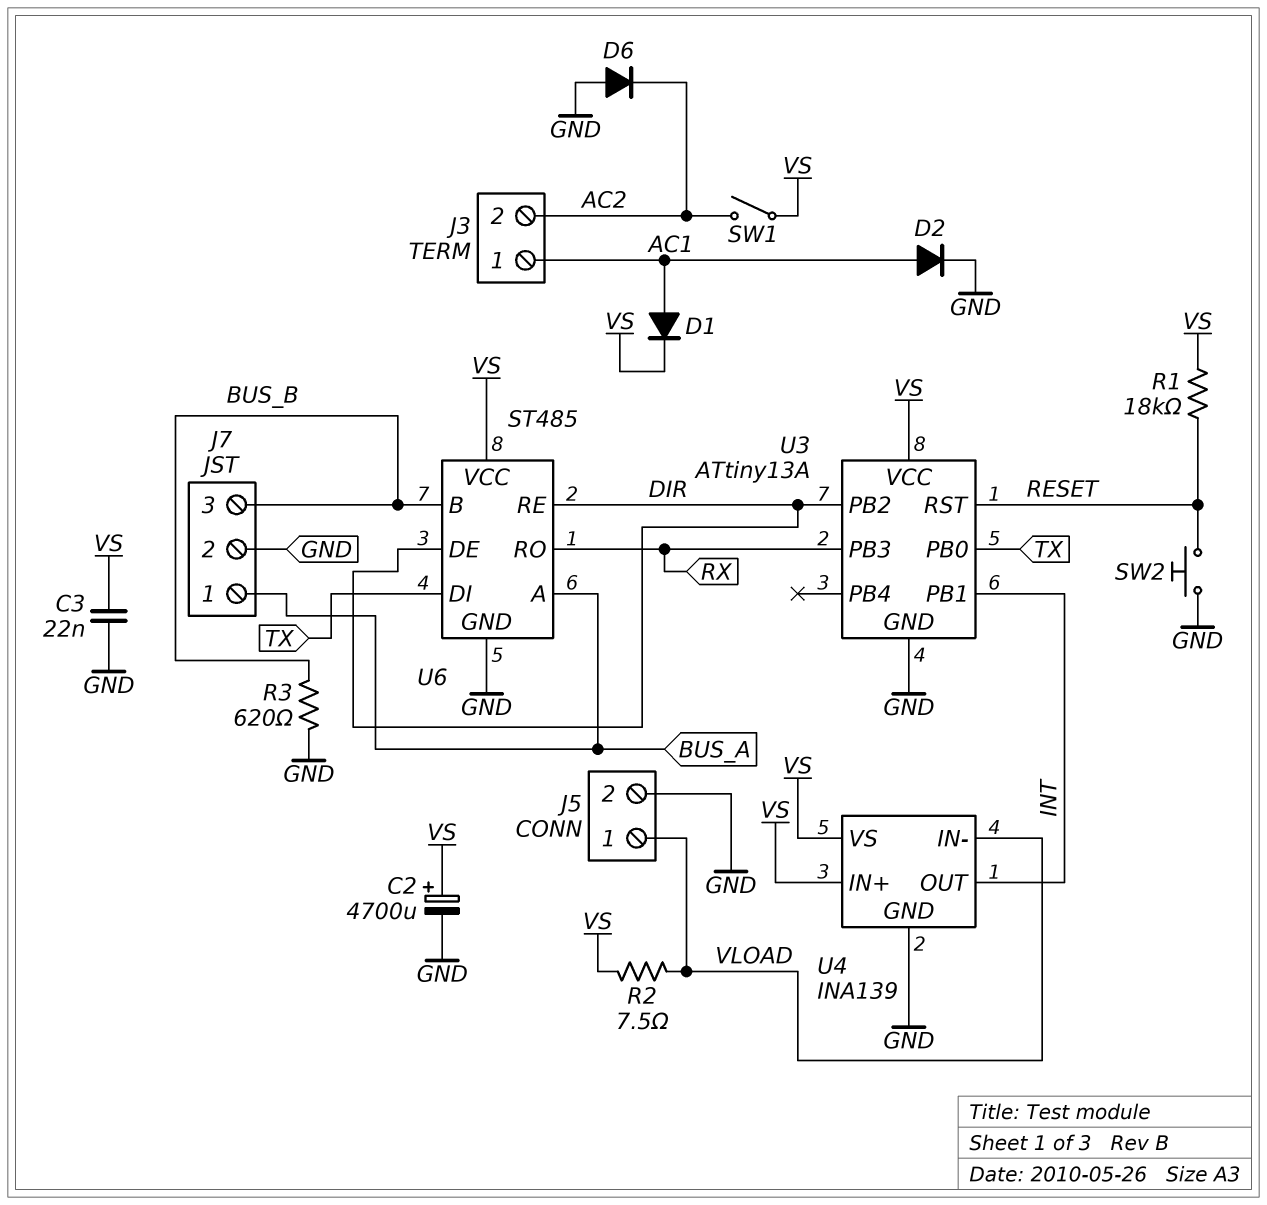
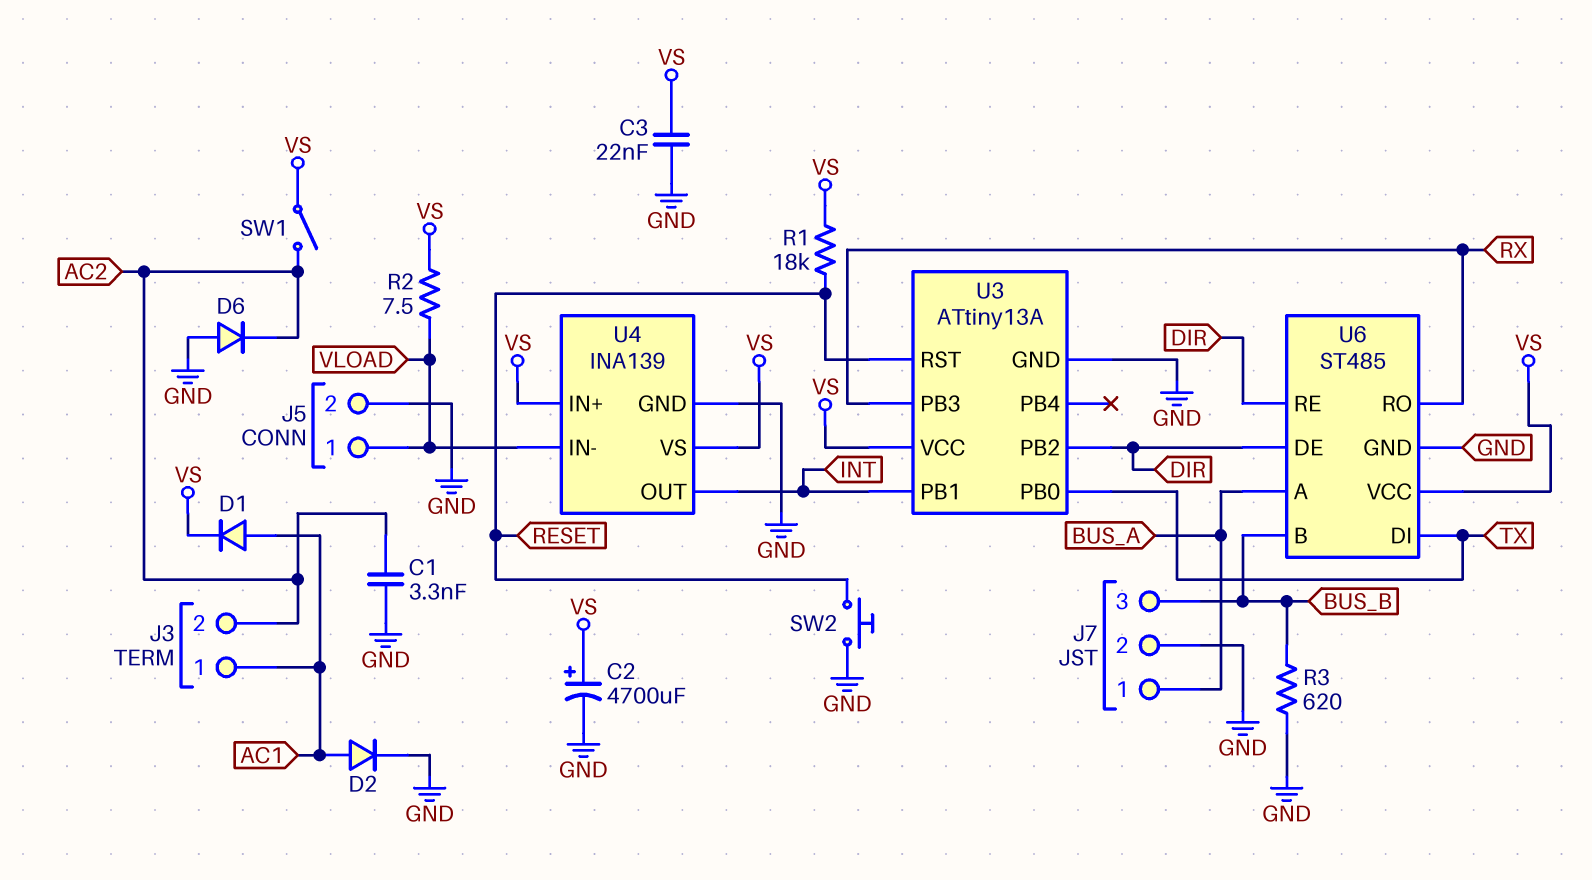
C1: none -> 3.3nF (AC2, GND)

